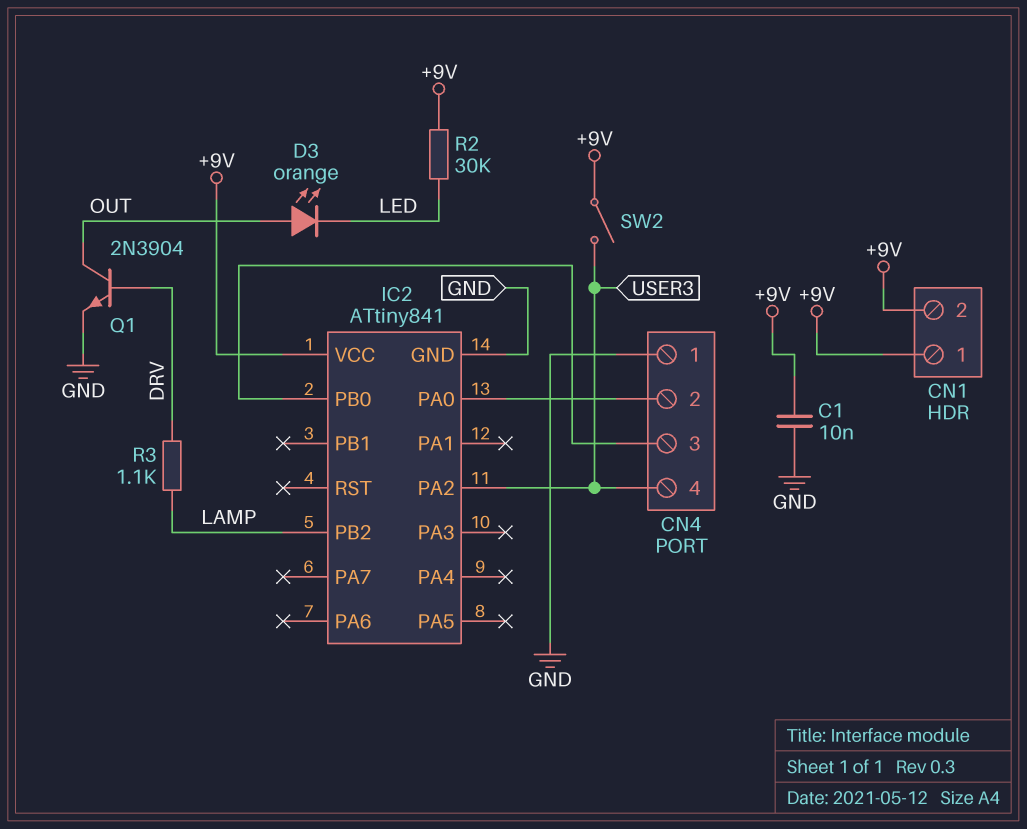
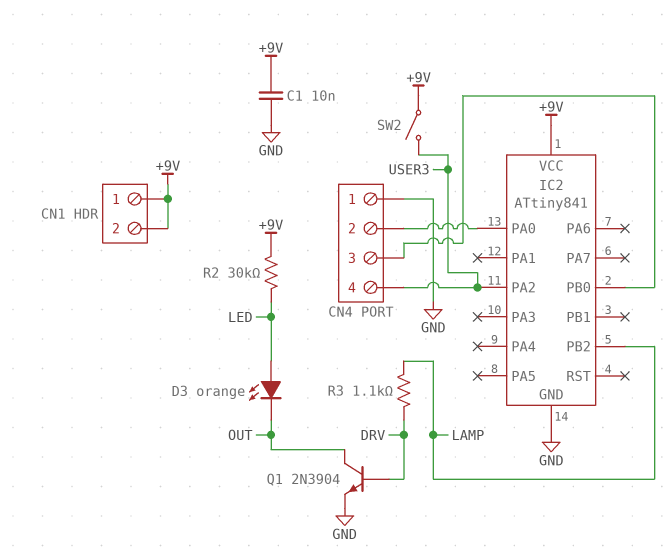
D3: LED orange (A OUT, K LED) -> LED orange (A LED, K OUT)

